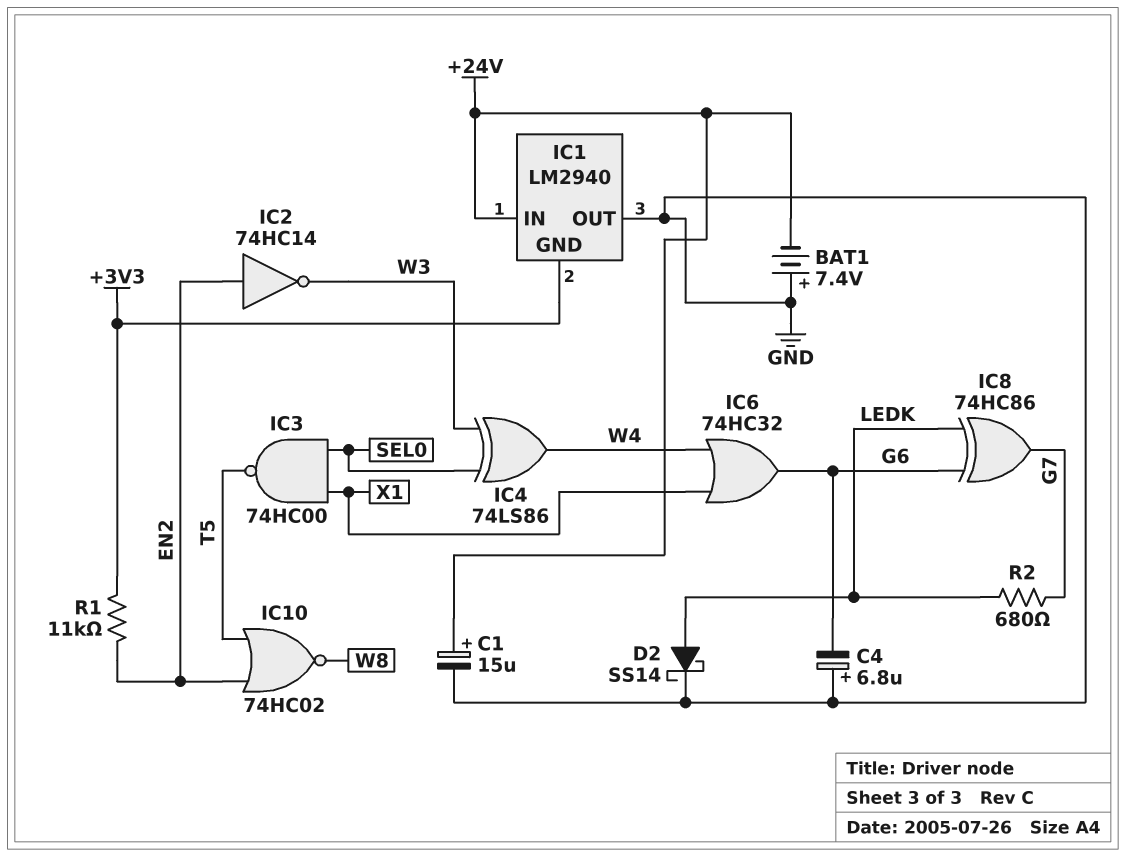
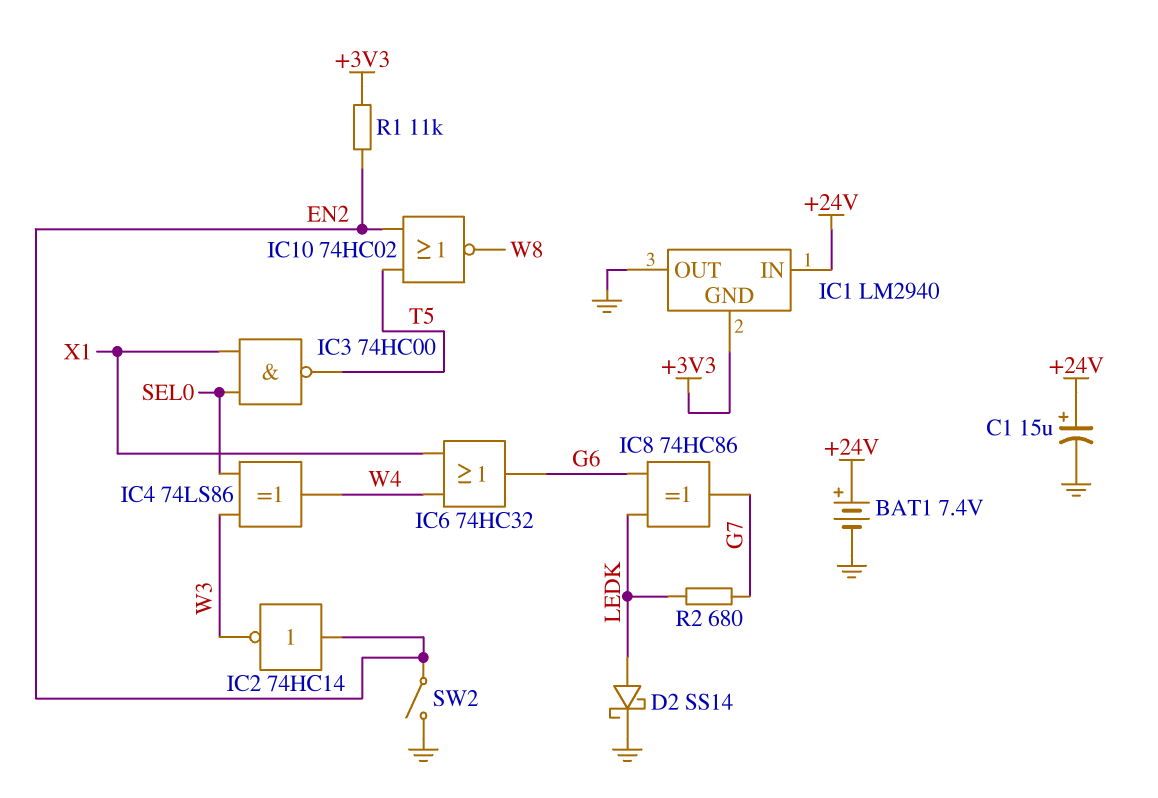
BAT1: 7.4V (plus GND, minus +24V) -> 7.4V (plus +24V, minus GND)
C4: 6.8uF (plus GND, minus G6) -> none
SW2: none -> switch (EN2, GND)

